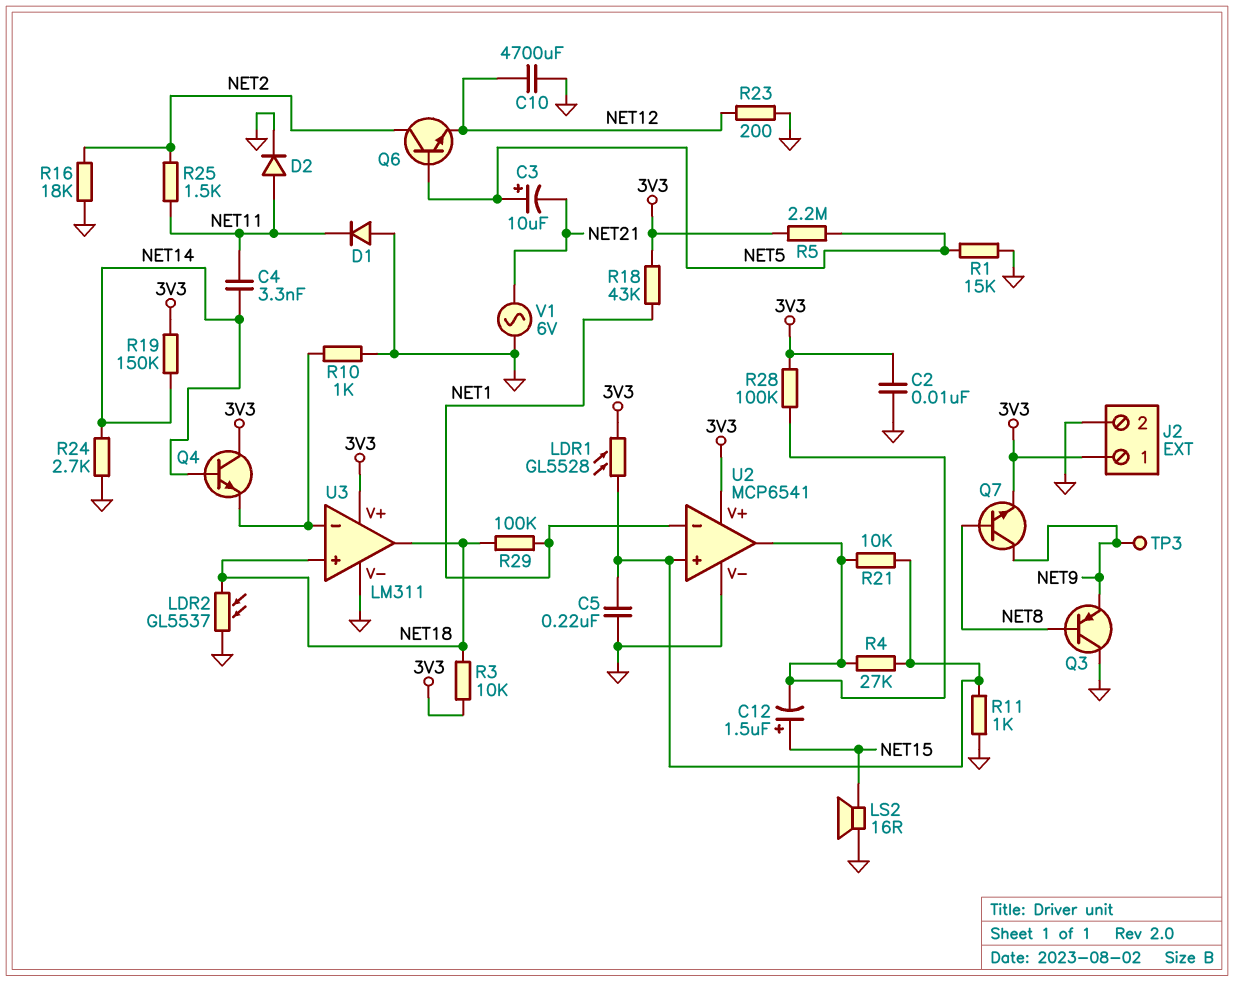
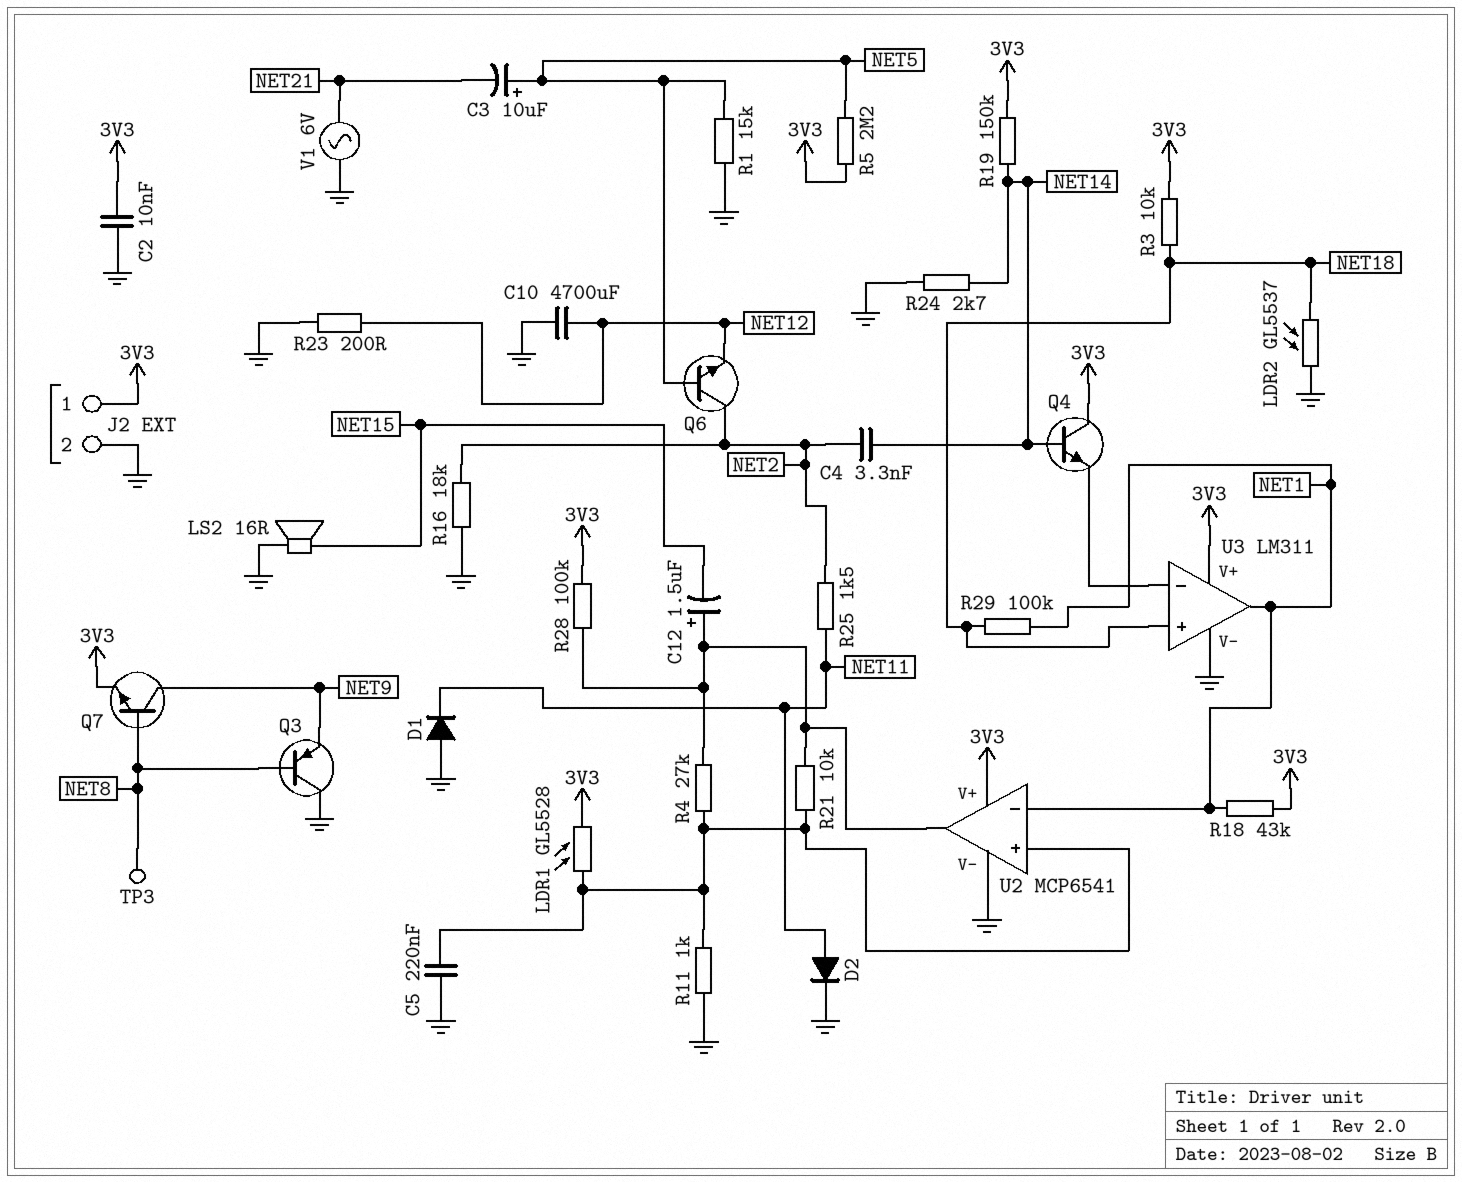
C4: 3.3nF (NET11, NET14) -> 3.3nF (NET2, NET14)
C12: 1.5uF (plus NET15, minus U2/out) -> 1.5uF (plus U2/out, minus NET15)
R10: 1k (GND, U3/in-) -> none
TP3: test point (NET9) -> test point (NET8)
U3 pin out: NET18 -> NET1

